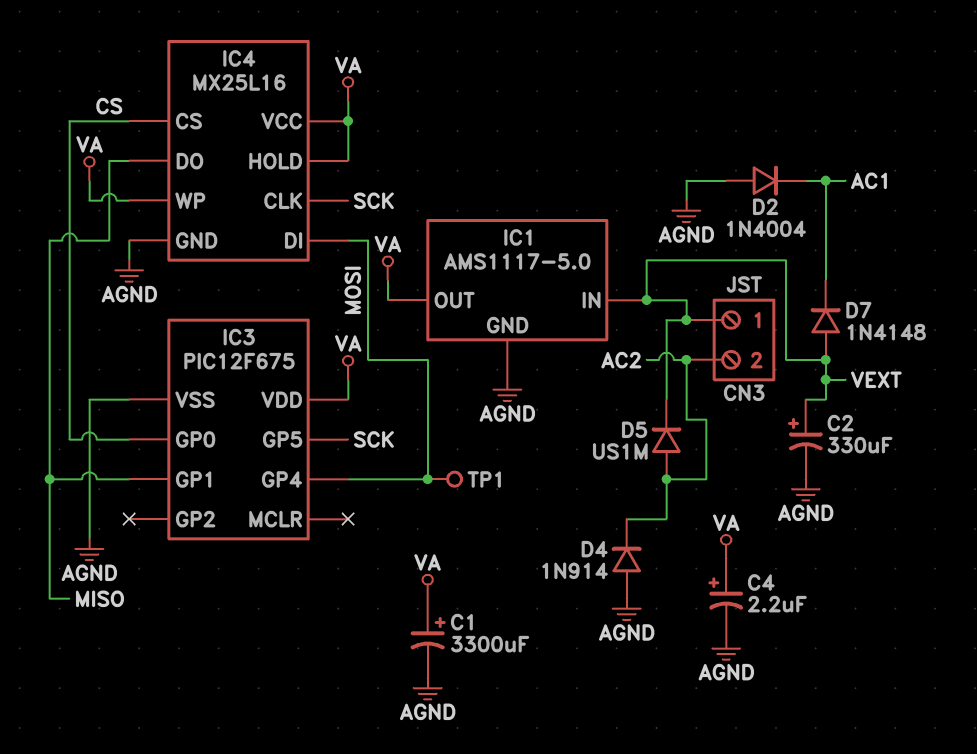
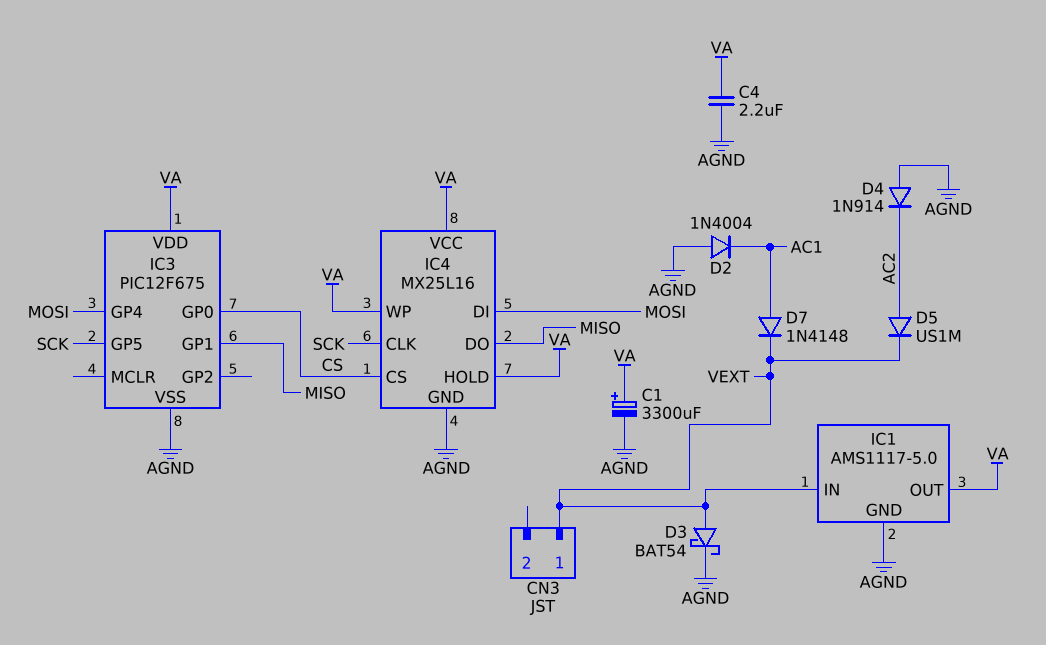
C2: 330uF (plus VEXT, minus AGND) -> none
C4: 2.2uF (plus VA, minus AGND) -> 2.2uF (AGND, VA)
CN3 pin 2: AC2 -> none
D3: none -> schottky BAT54 (A VEXT, K AGND)
D7: diode 1N4148 (A VEXT, K AC1) -> diode 1N4148 (A AC1, K VEXT)
TP1: test point (MOSI) -> none

